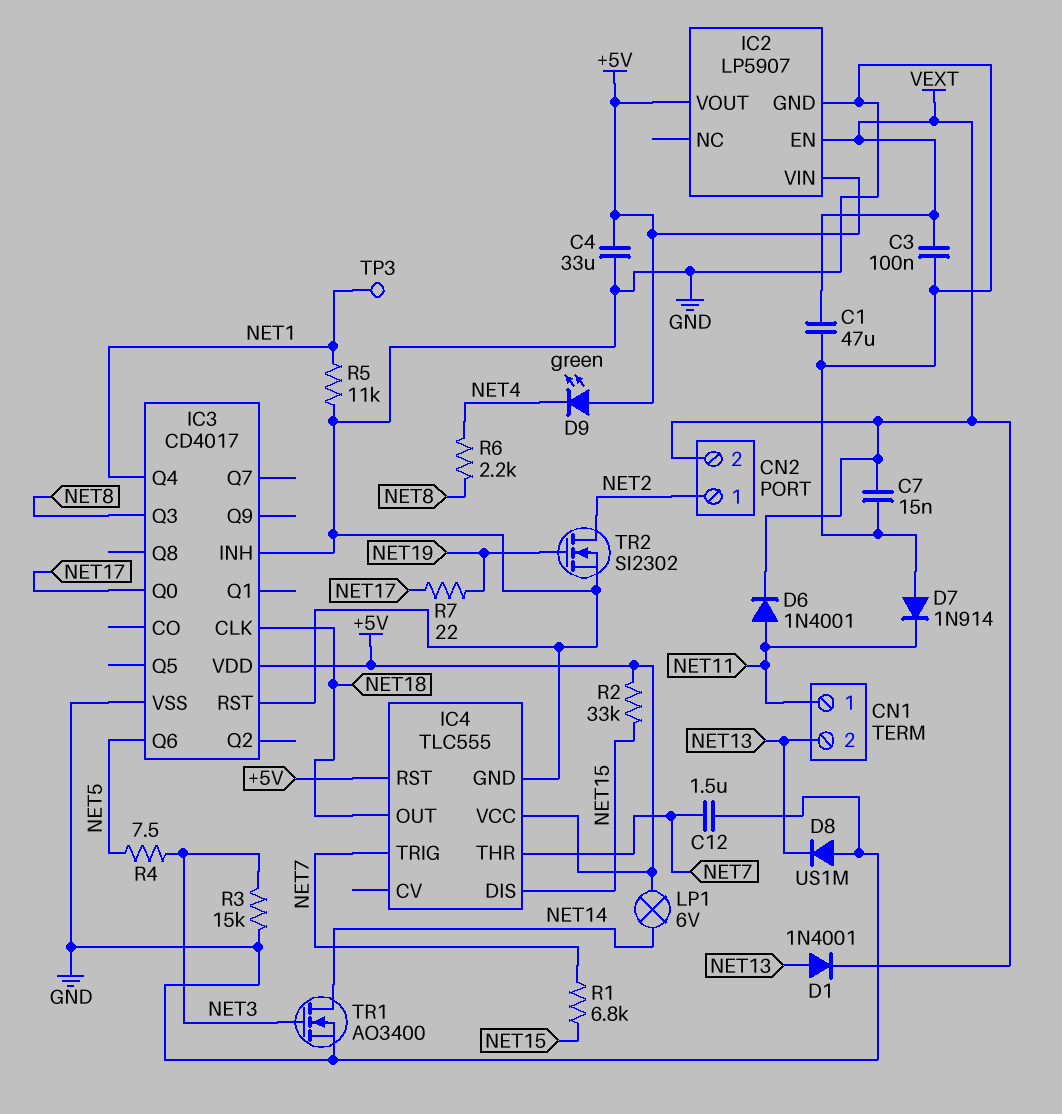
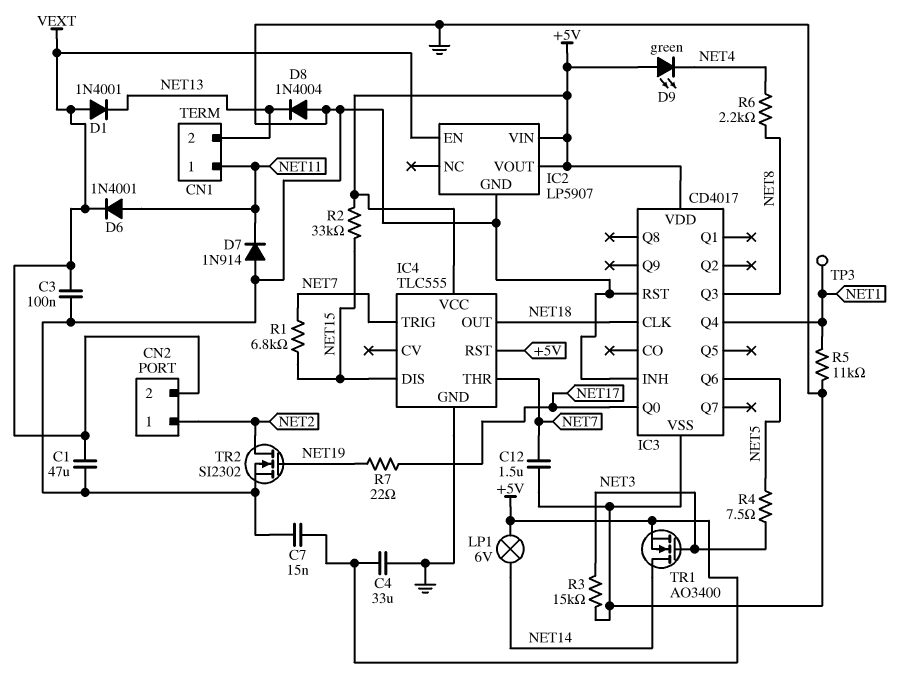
C7: 15nF (GND, VEXT) -> 15nF (+5V, GND)
D1: diode 1N4001 (A NET13, K VEXT) -> diode 1N4001 (A VEXT, K NET13)
D8: diode US1M (A GND, K NET13) -> diode 1N4004 (A GND, K NET13)
TR1: NMOS AO3400 (G NET3, D NET14, S GND) -> NMOS AO3400 (G NET3, D NET14, S +5V)

